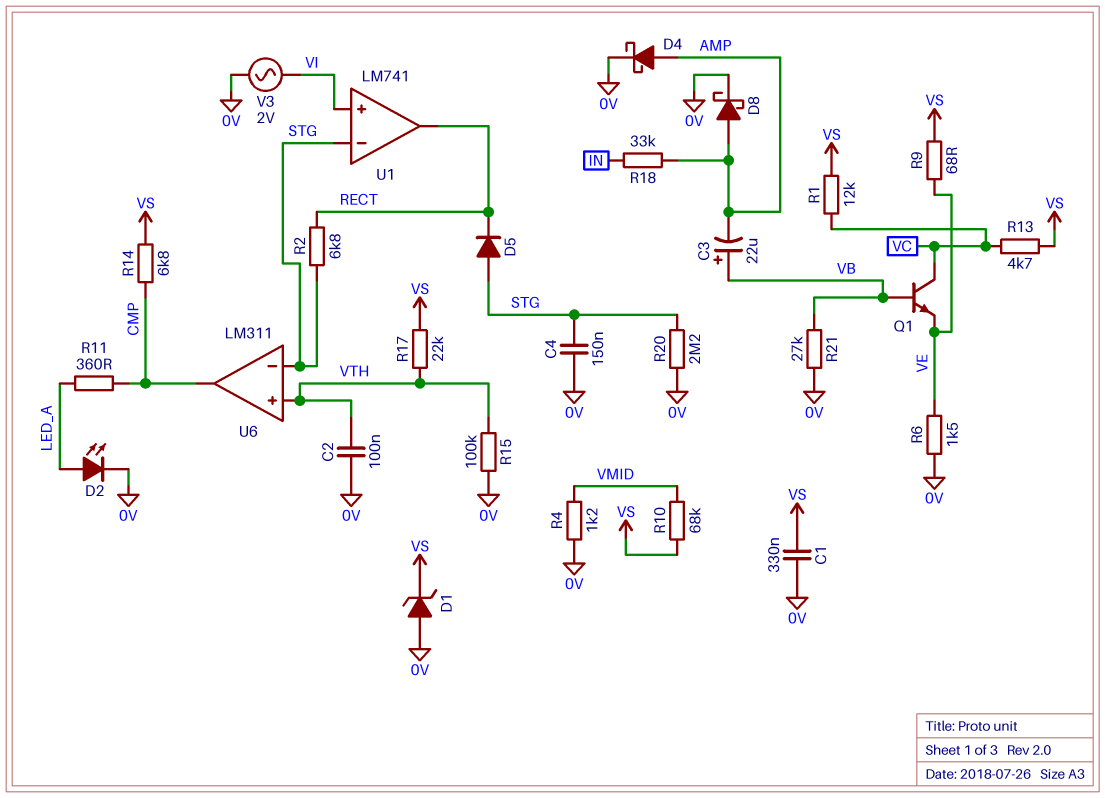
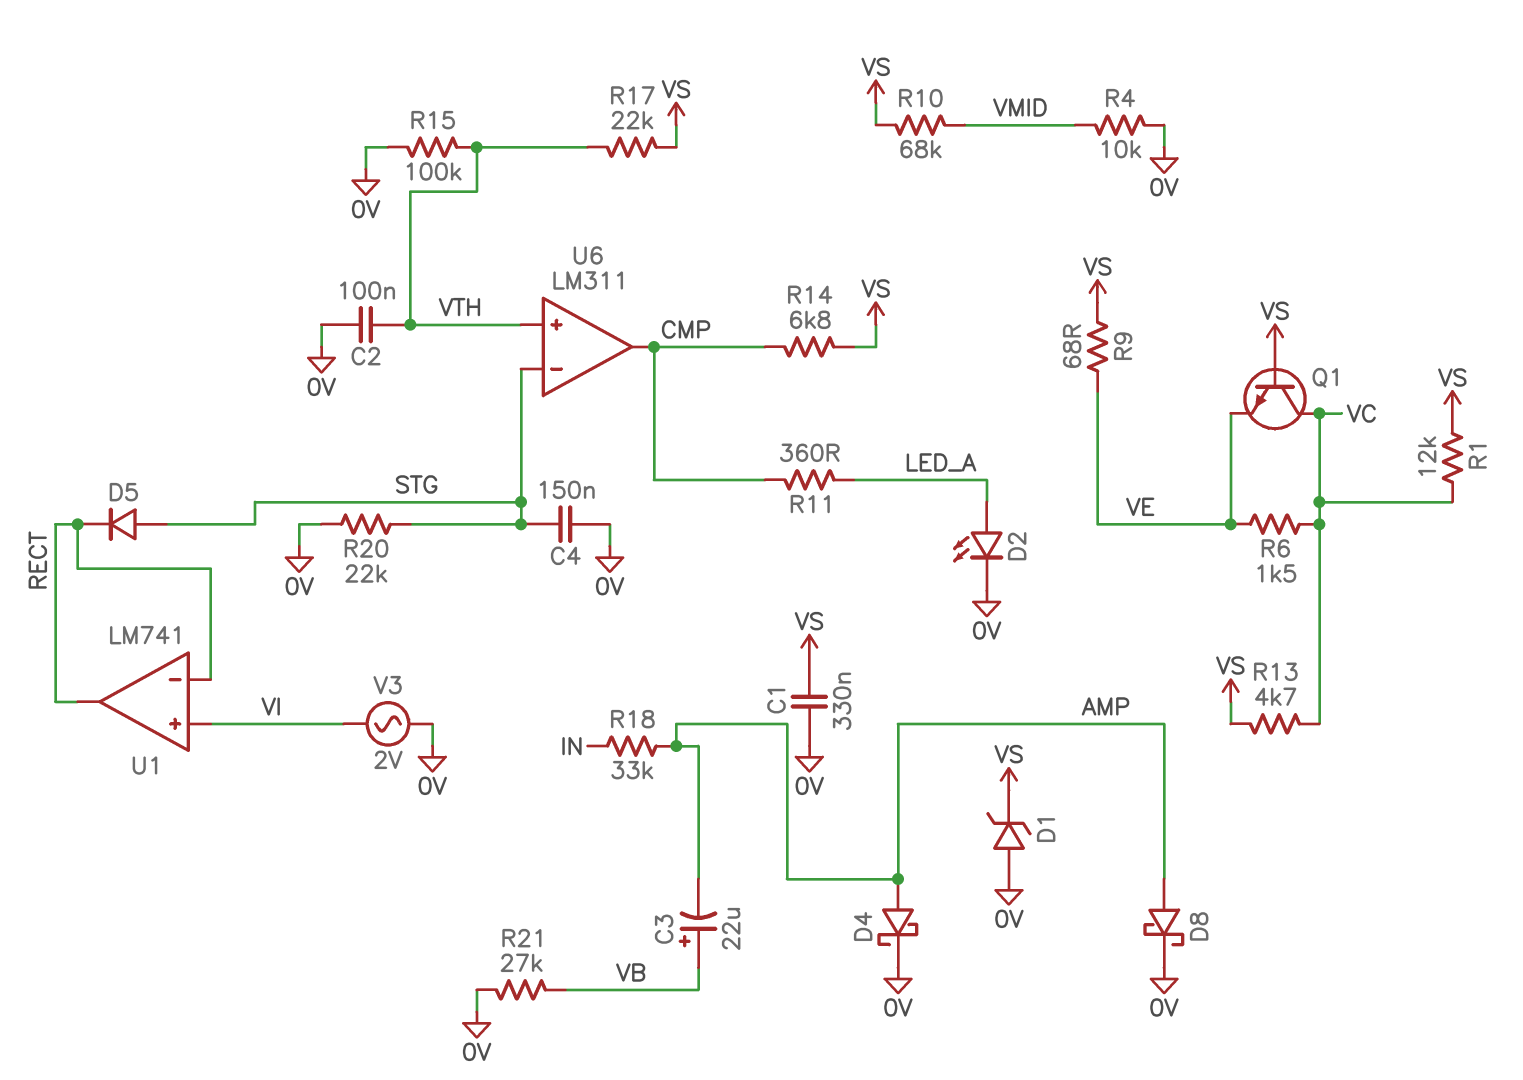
Q1: NPN (B VB, C VC, E VE) -> NPN (B VS, C VC, E VE)
R2: 6.8k (RECT, STG) -> none
R4: 1.2k (0V, VMID) -> 10k (0V, VMID)
R6: 1.5k (0V, VE) -> 1.5k (VC, VE)
R20: 2.2M (0V, STG) -> 22k (0V, STG)
U1 pin in-: STG -> RECT

